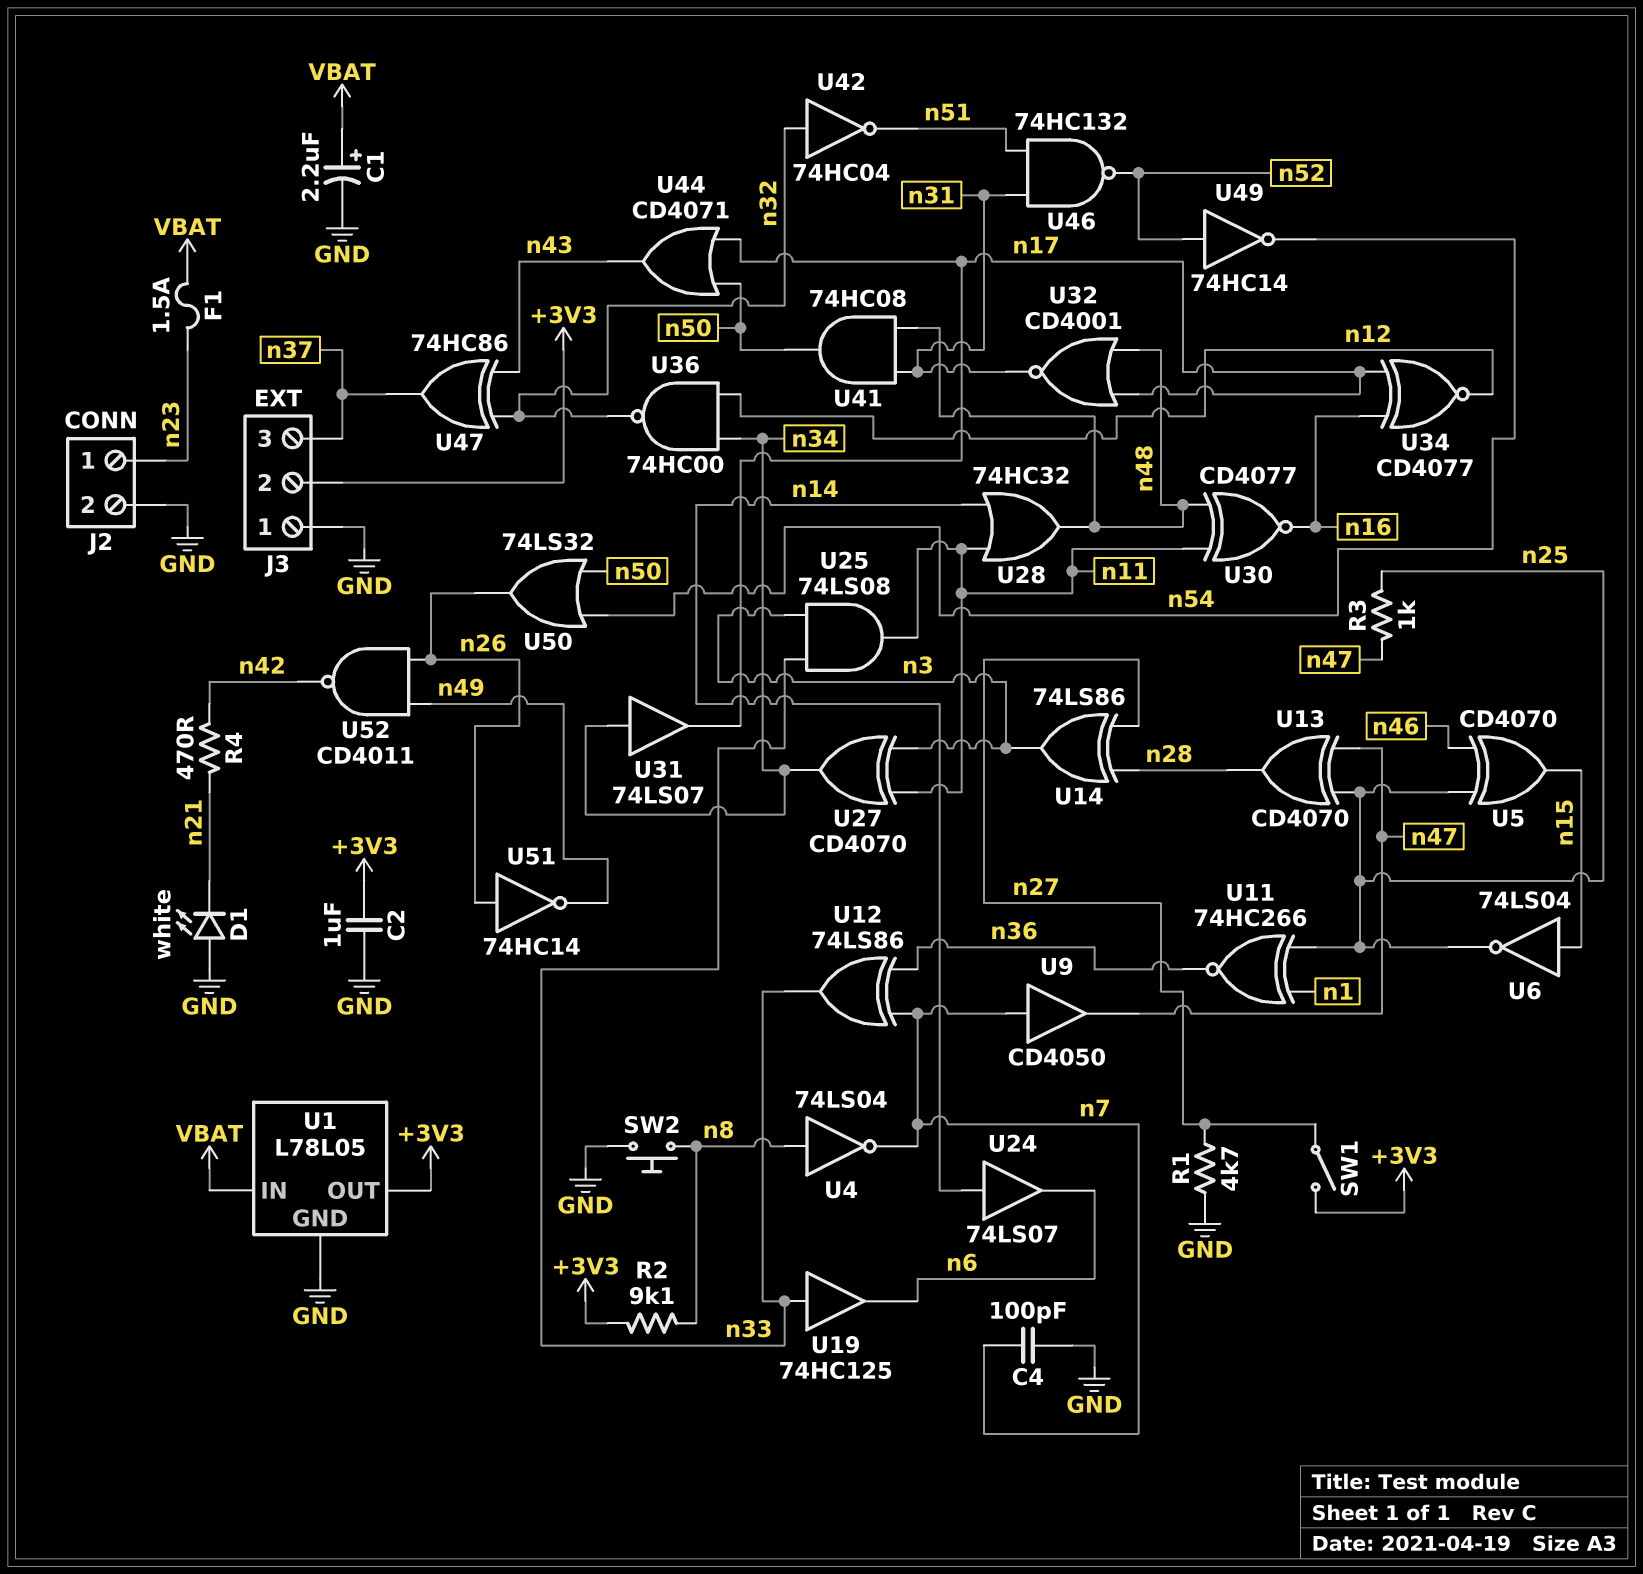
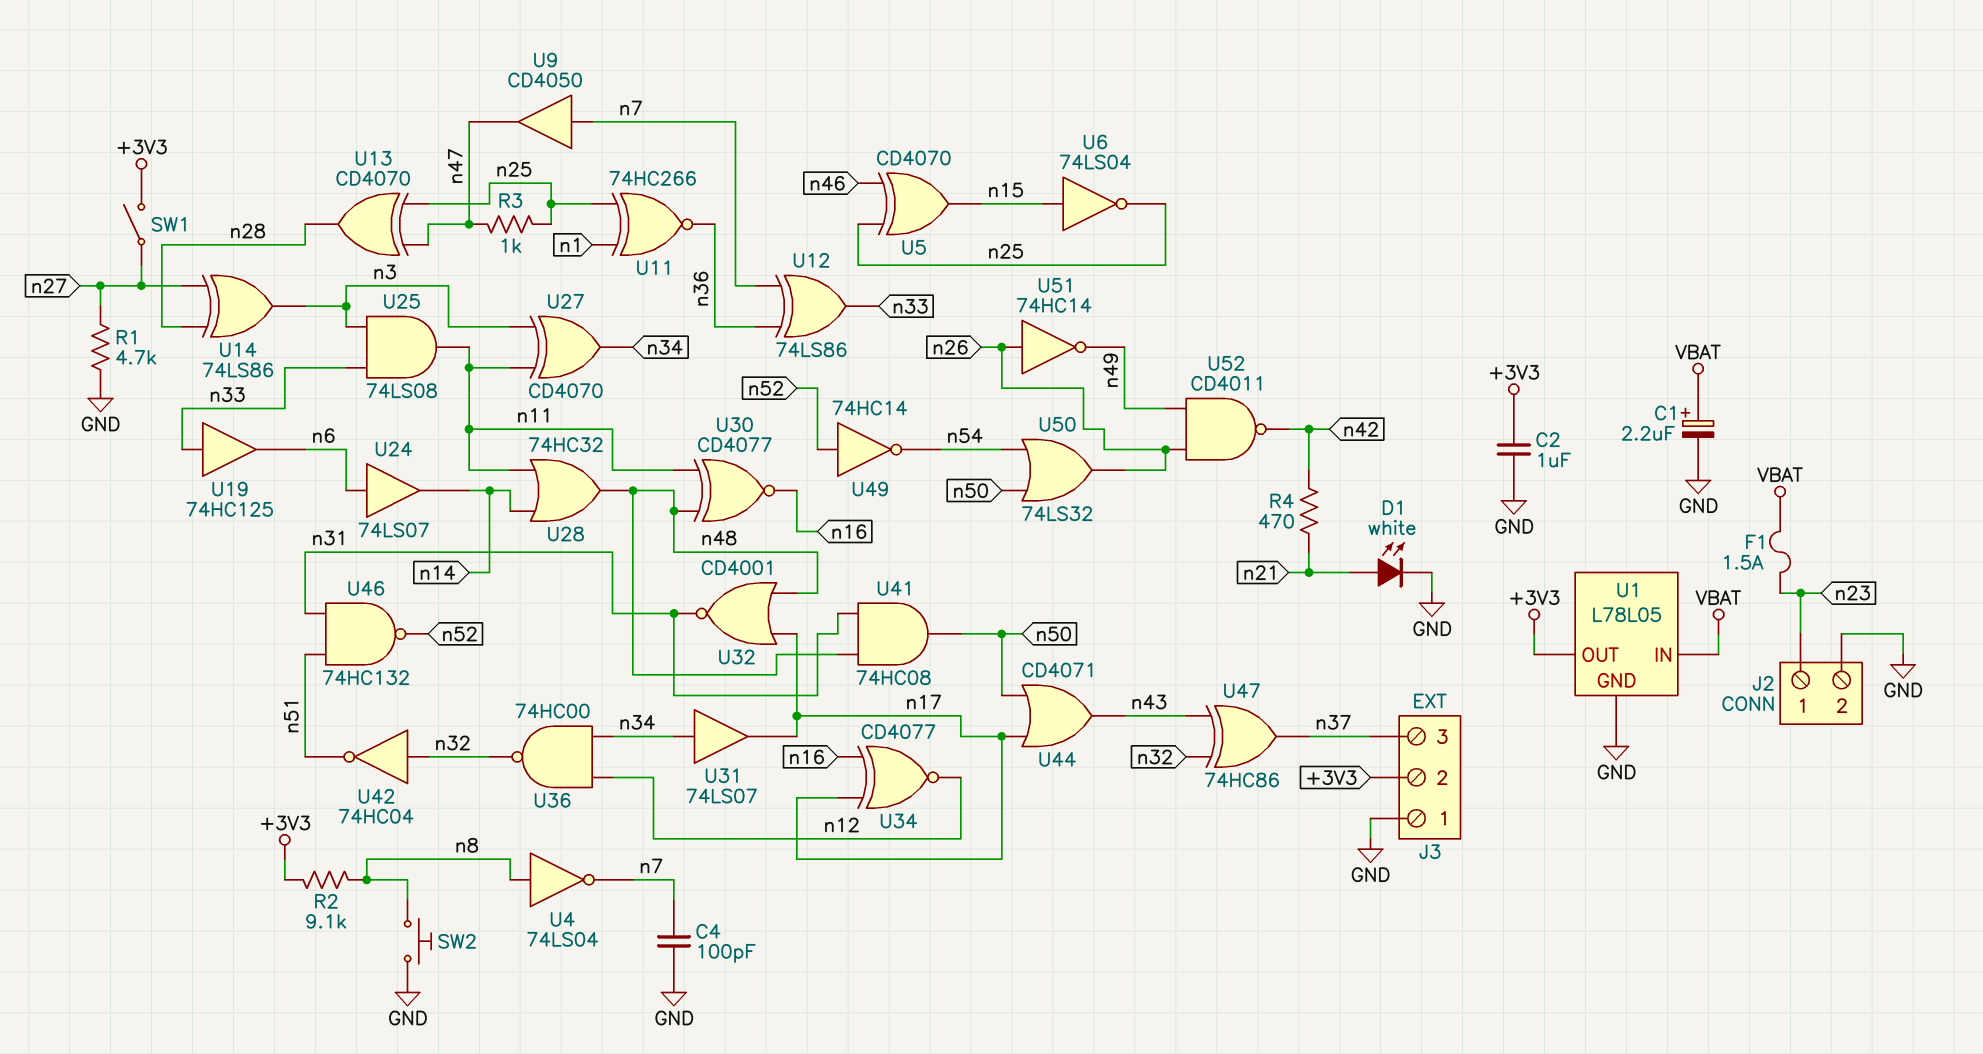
D1: LED white (A GND, K n21) -> LED white (A n21, K GND)
U24: buffer 74LS07 (in n14, out n6) -> buffer 74LS07 (in n6, out n14)

